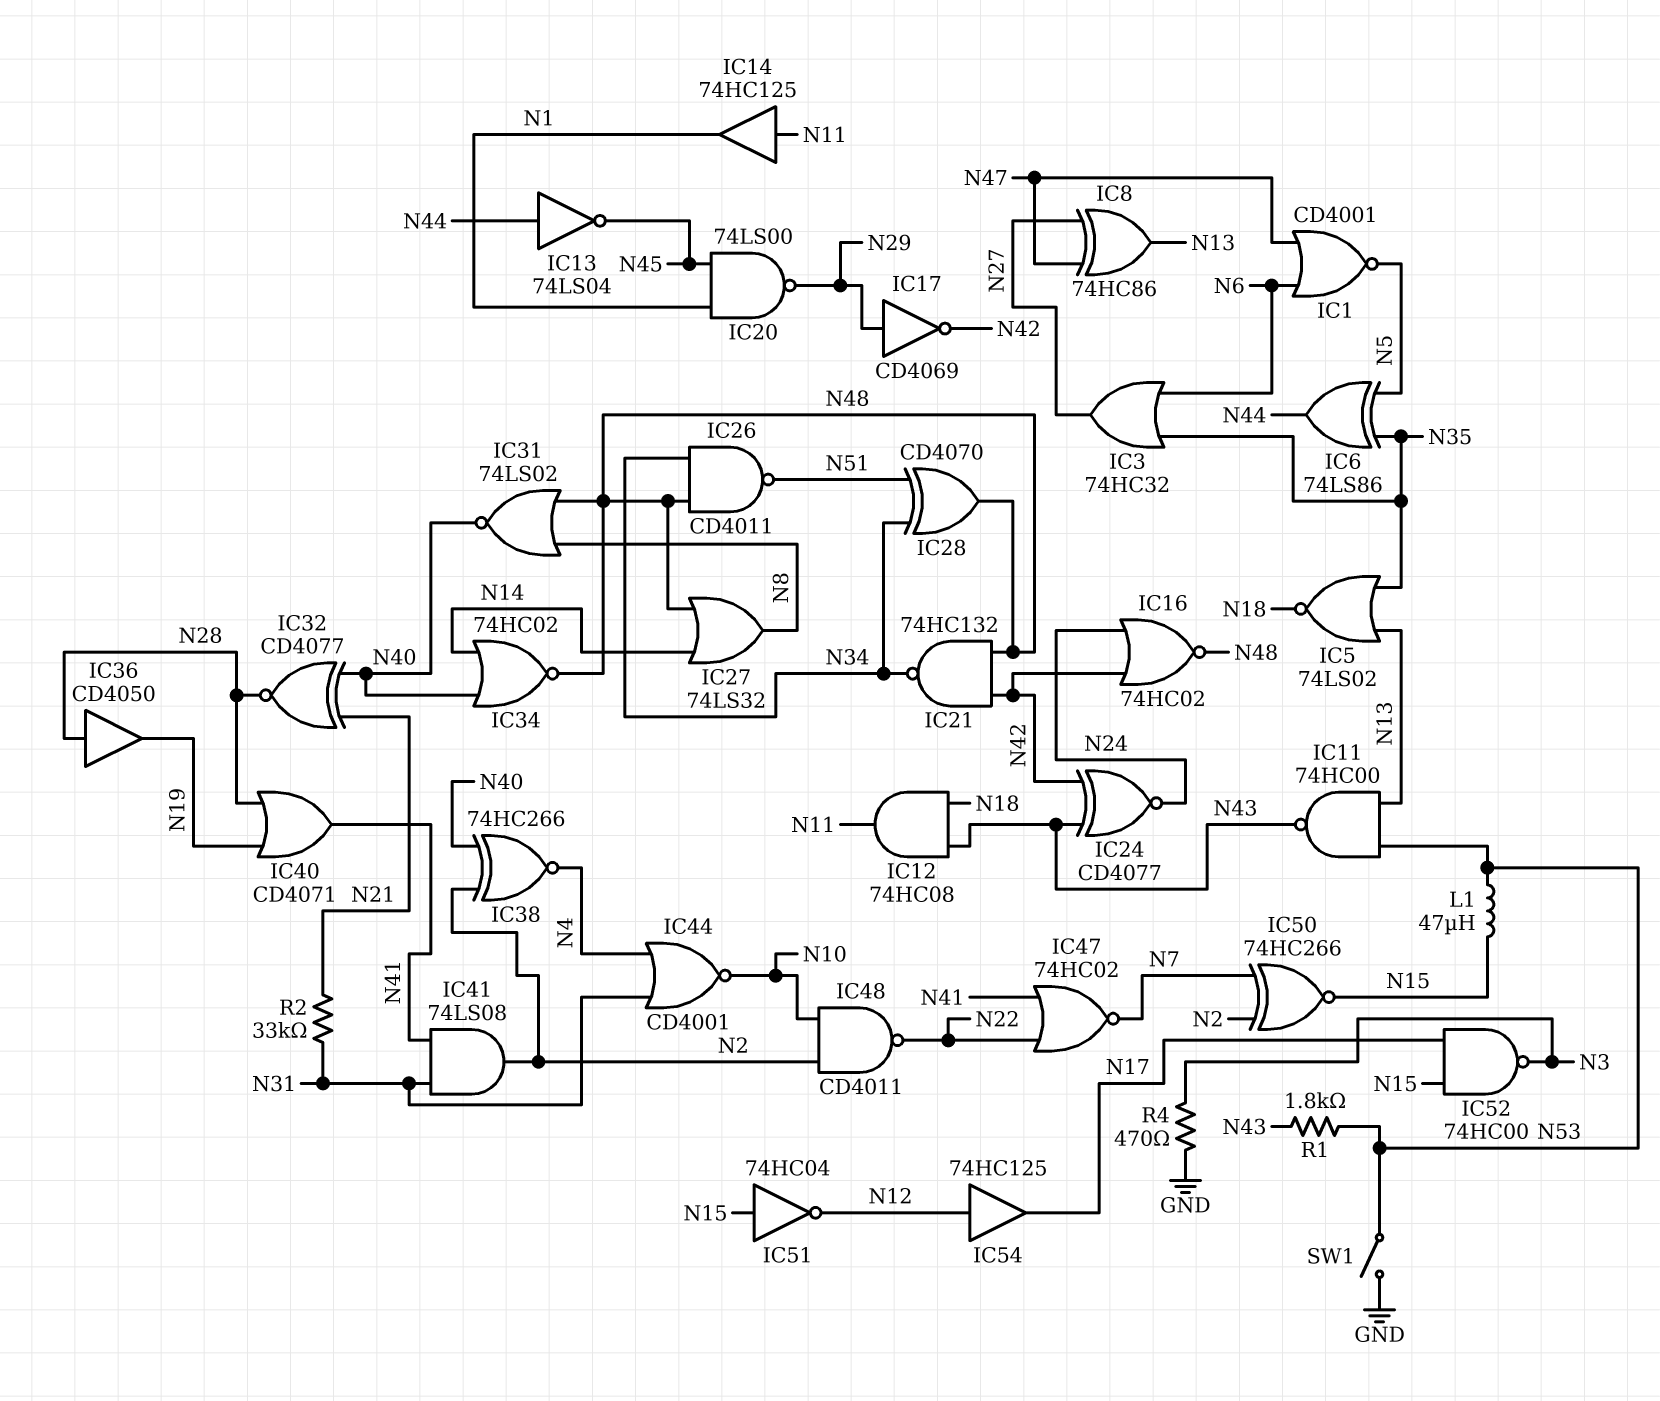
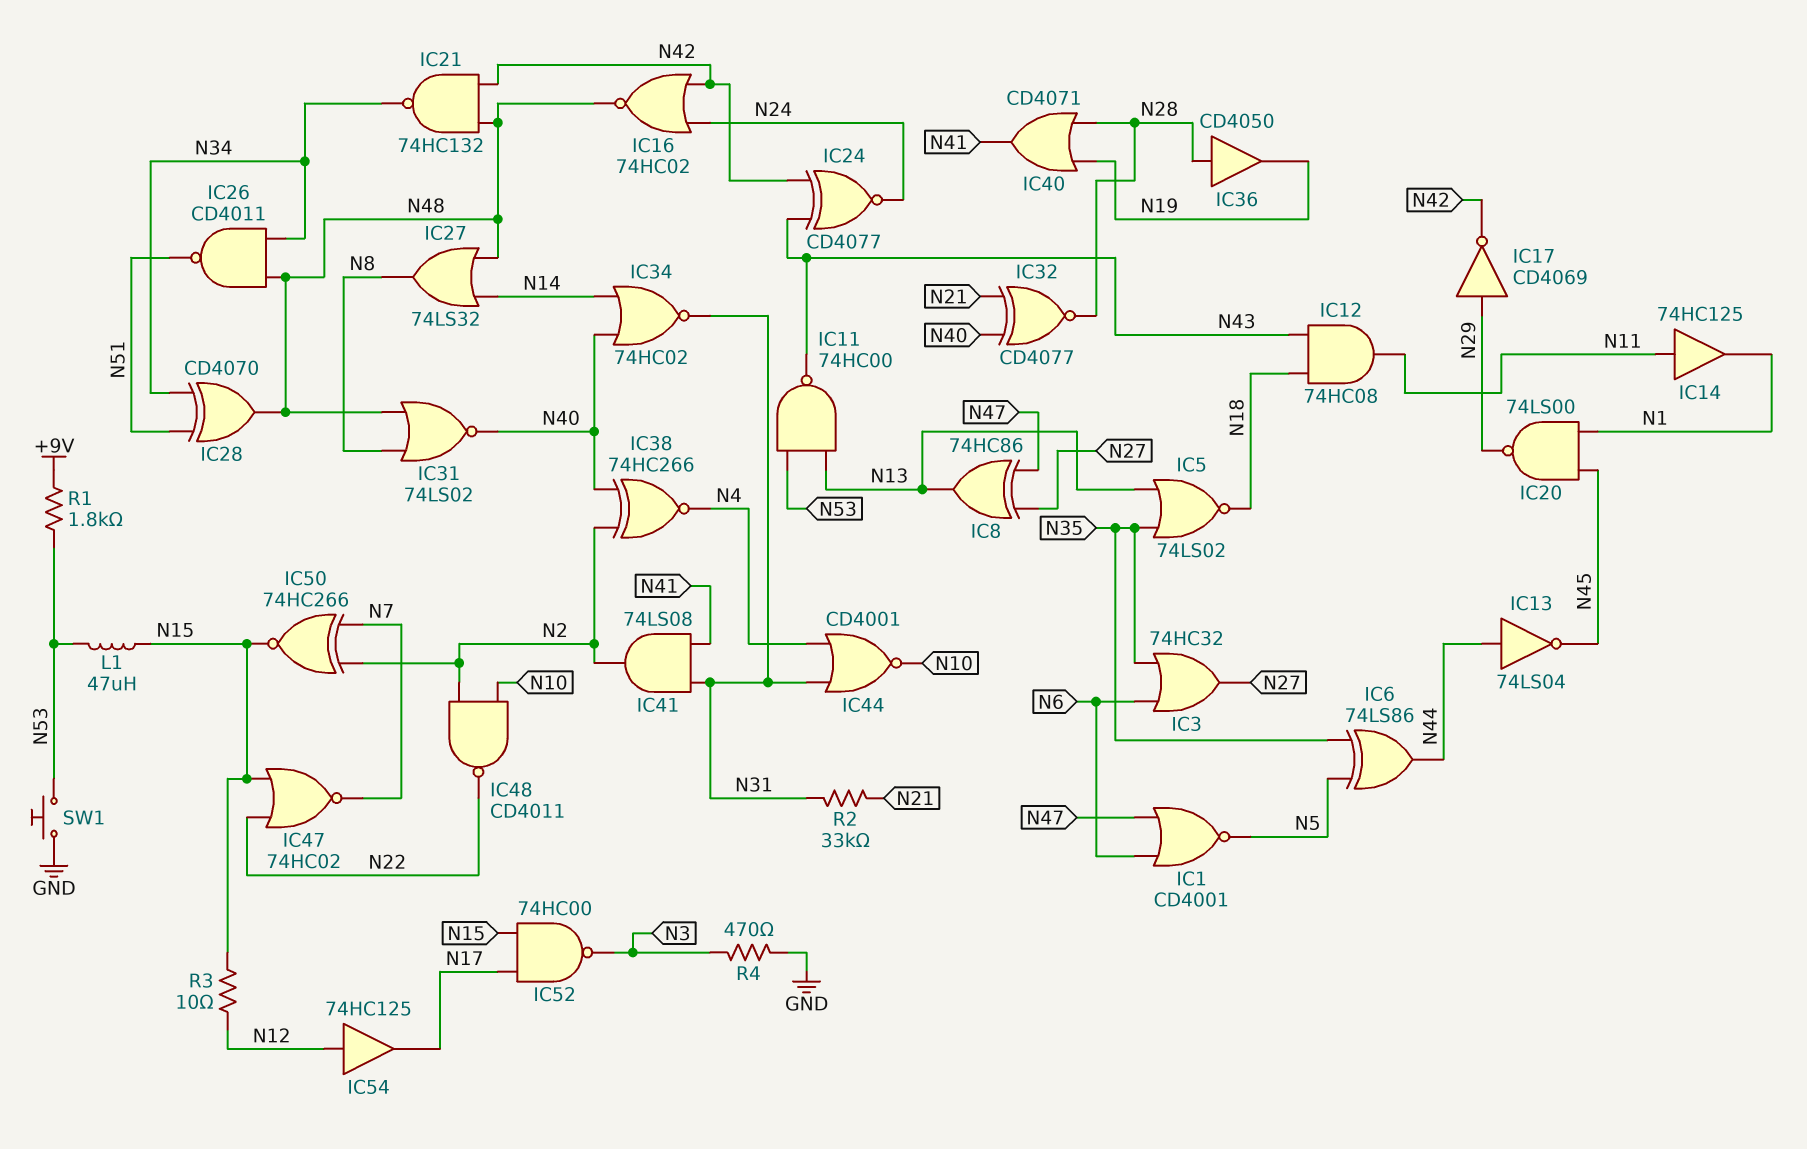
IC34: NOR 74HC02 (in N14, in N40, out N48) -> NOR 74HC02 (in N14, in N40, out N31)
IC47: NOR 74HC02 (in N22, in N41, out N7) -> NOR 74HC02 (in N15, in N22, out N7)
IC51: NOT 74HC04 (in N15, out N12) -> none
R1: 1.8k (N43, N53) -> 1.8k (+9V, N53)
R3: none -> 10 (N12, N15)
SW1: switch (GND, N53) -> button (GND, N53)

